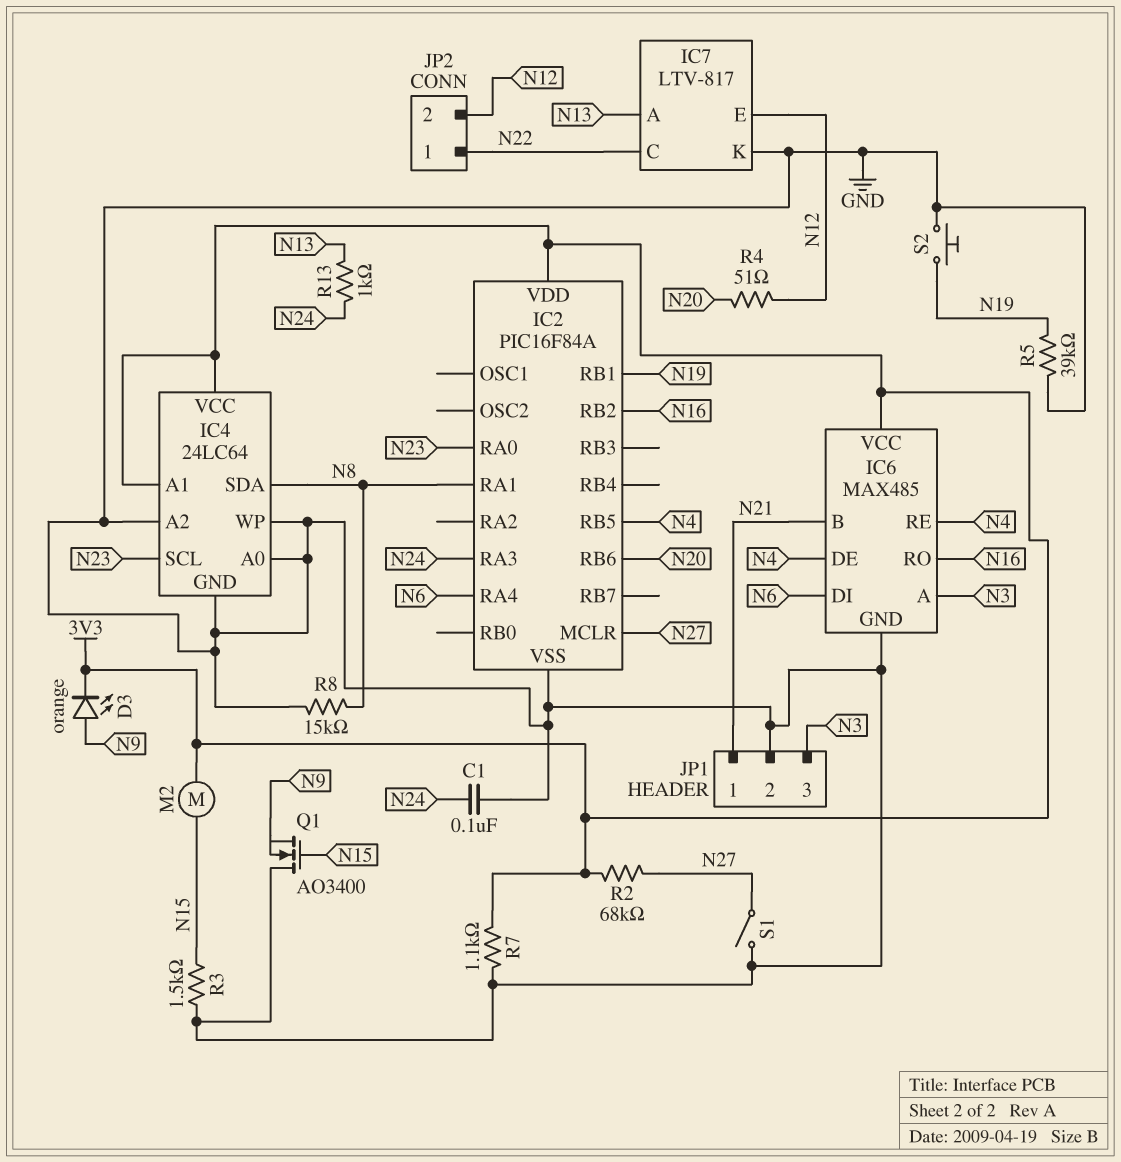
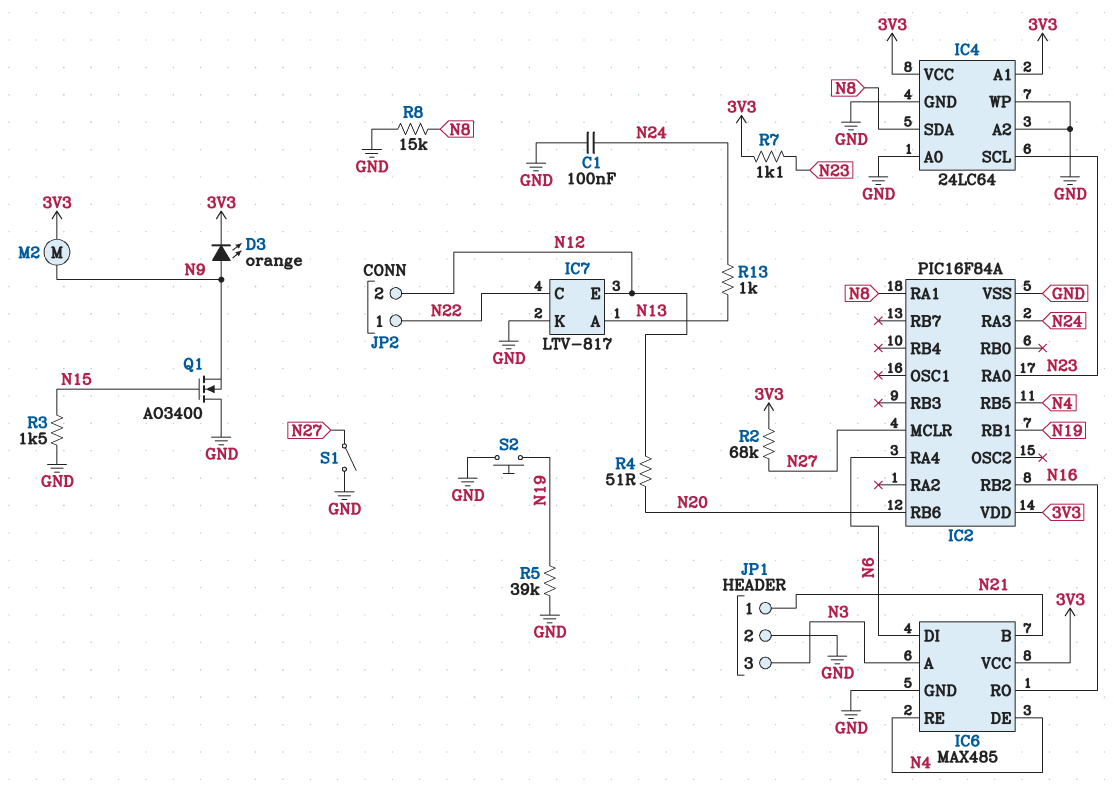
M2: motor (3V3, N15) -> motor (3V3, N9)
R7: 1.1k (3V3, GND) -> 1.1k (3V3, N23)

